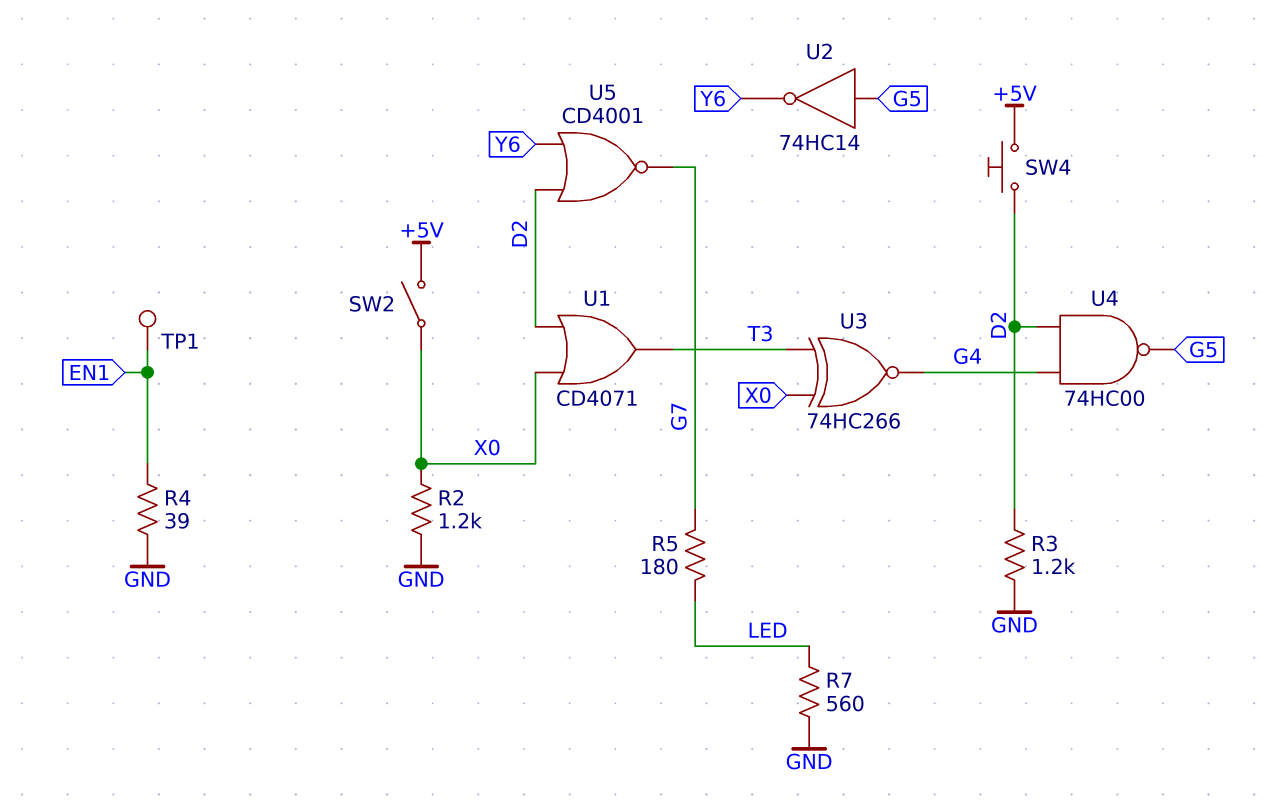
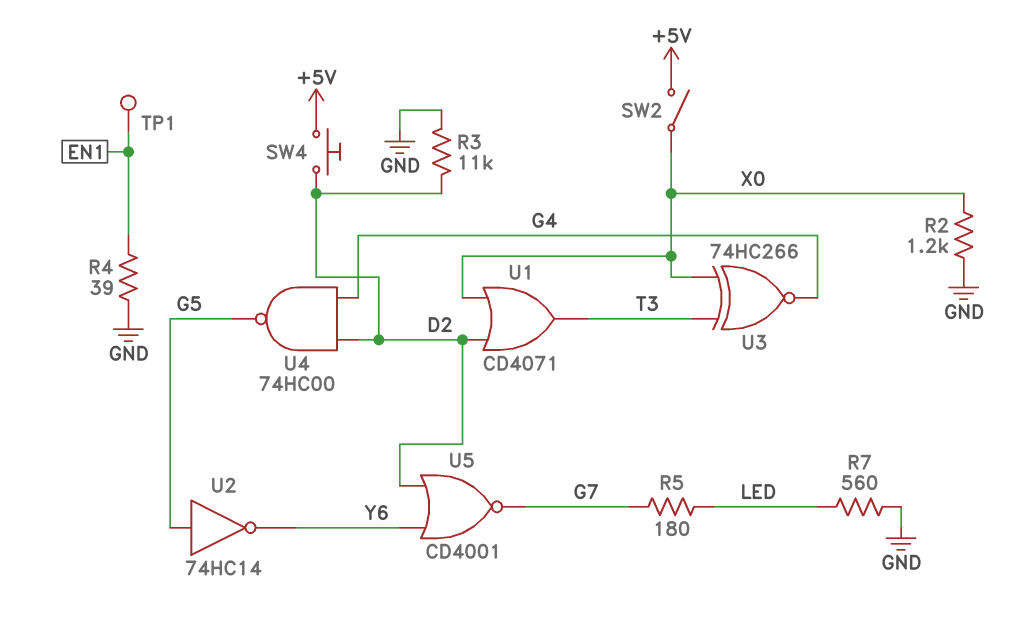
R3: 1.2k (D2, GND) -> 11k (D2, GND)

